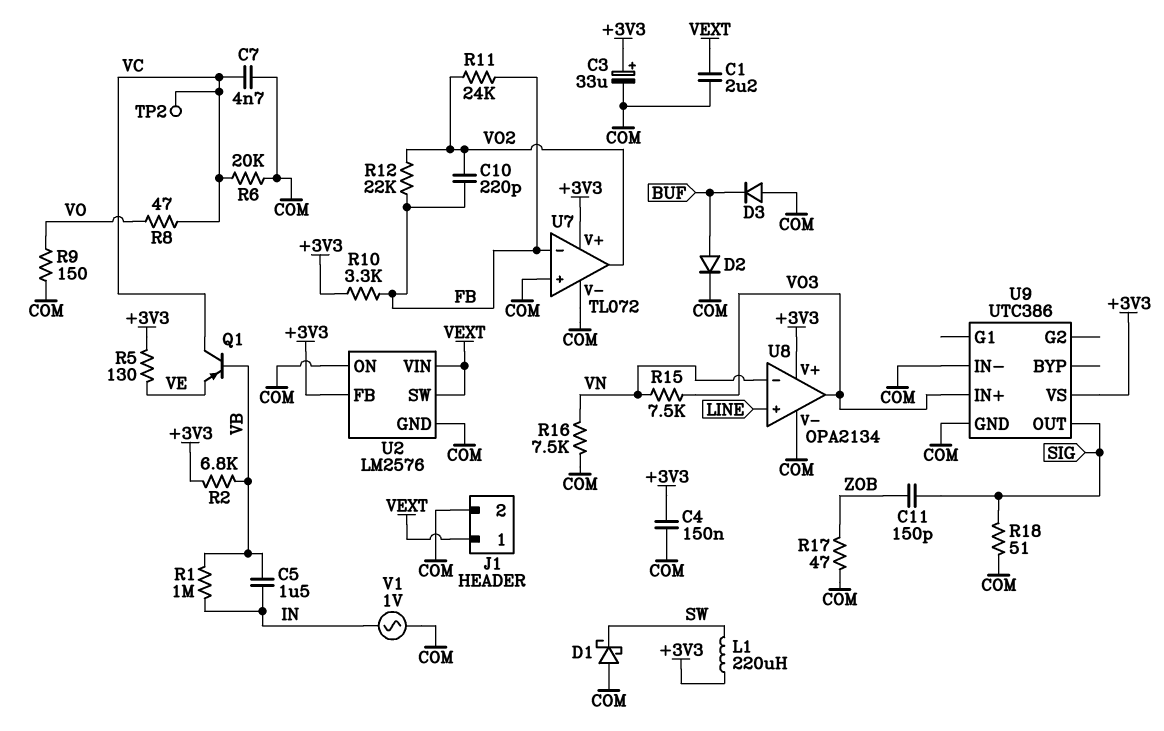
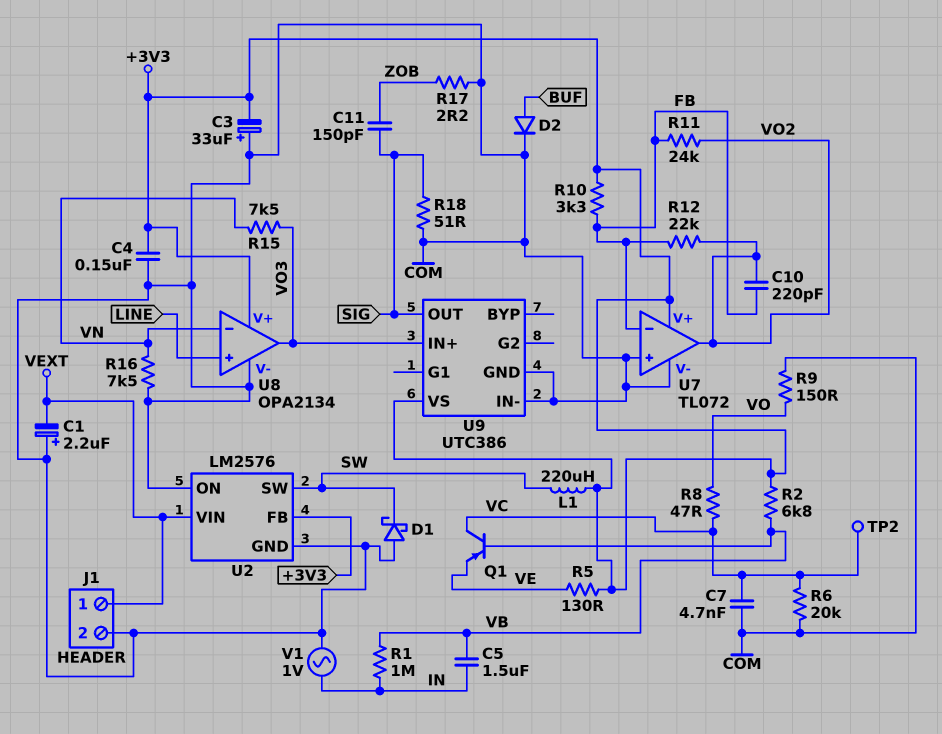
C1: 2.2uF (COM, VEXT) -> 2.2uF (plus COM, minus VEXT)
C3: 33uF (plus +3V3, minus COM) -> 33uF (plus COM, minus +3V3)
D3: diode (A COM, K BUF) -> none
R17: 47 (COM, ZOB) -> 2.2 (COM, ZOB)
U2 pin SW: VEXT -> SW

